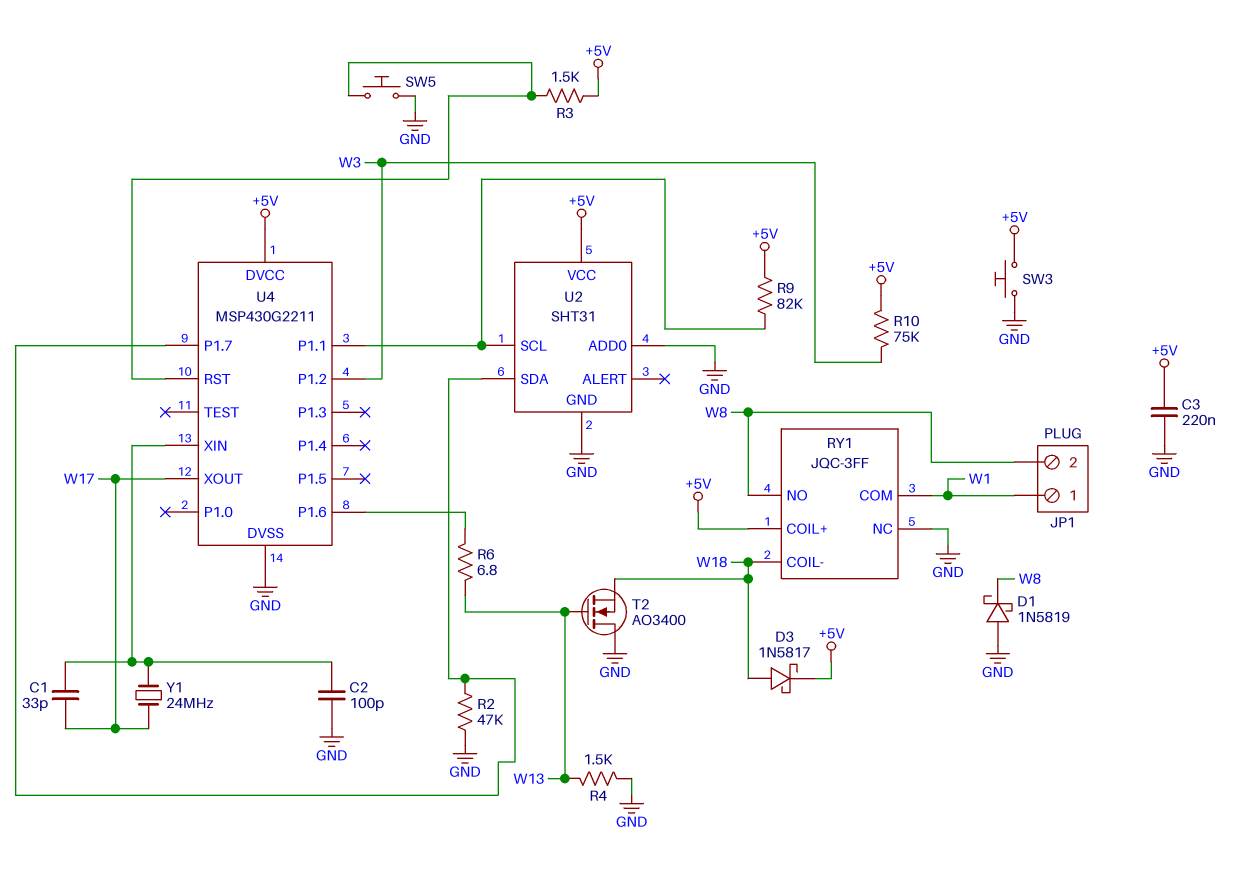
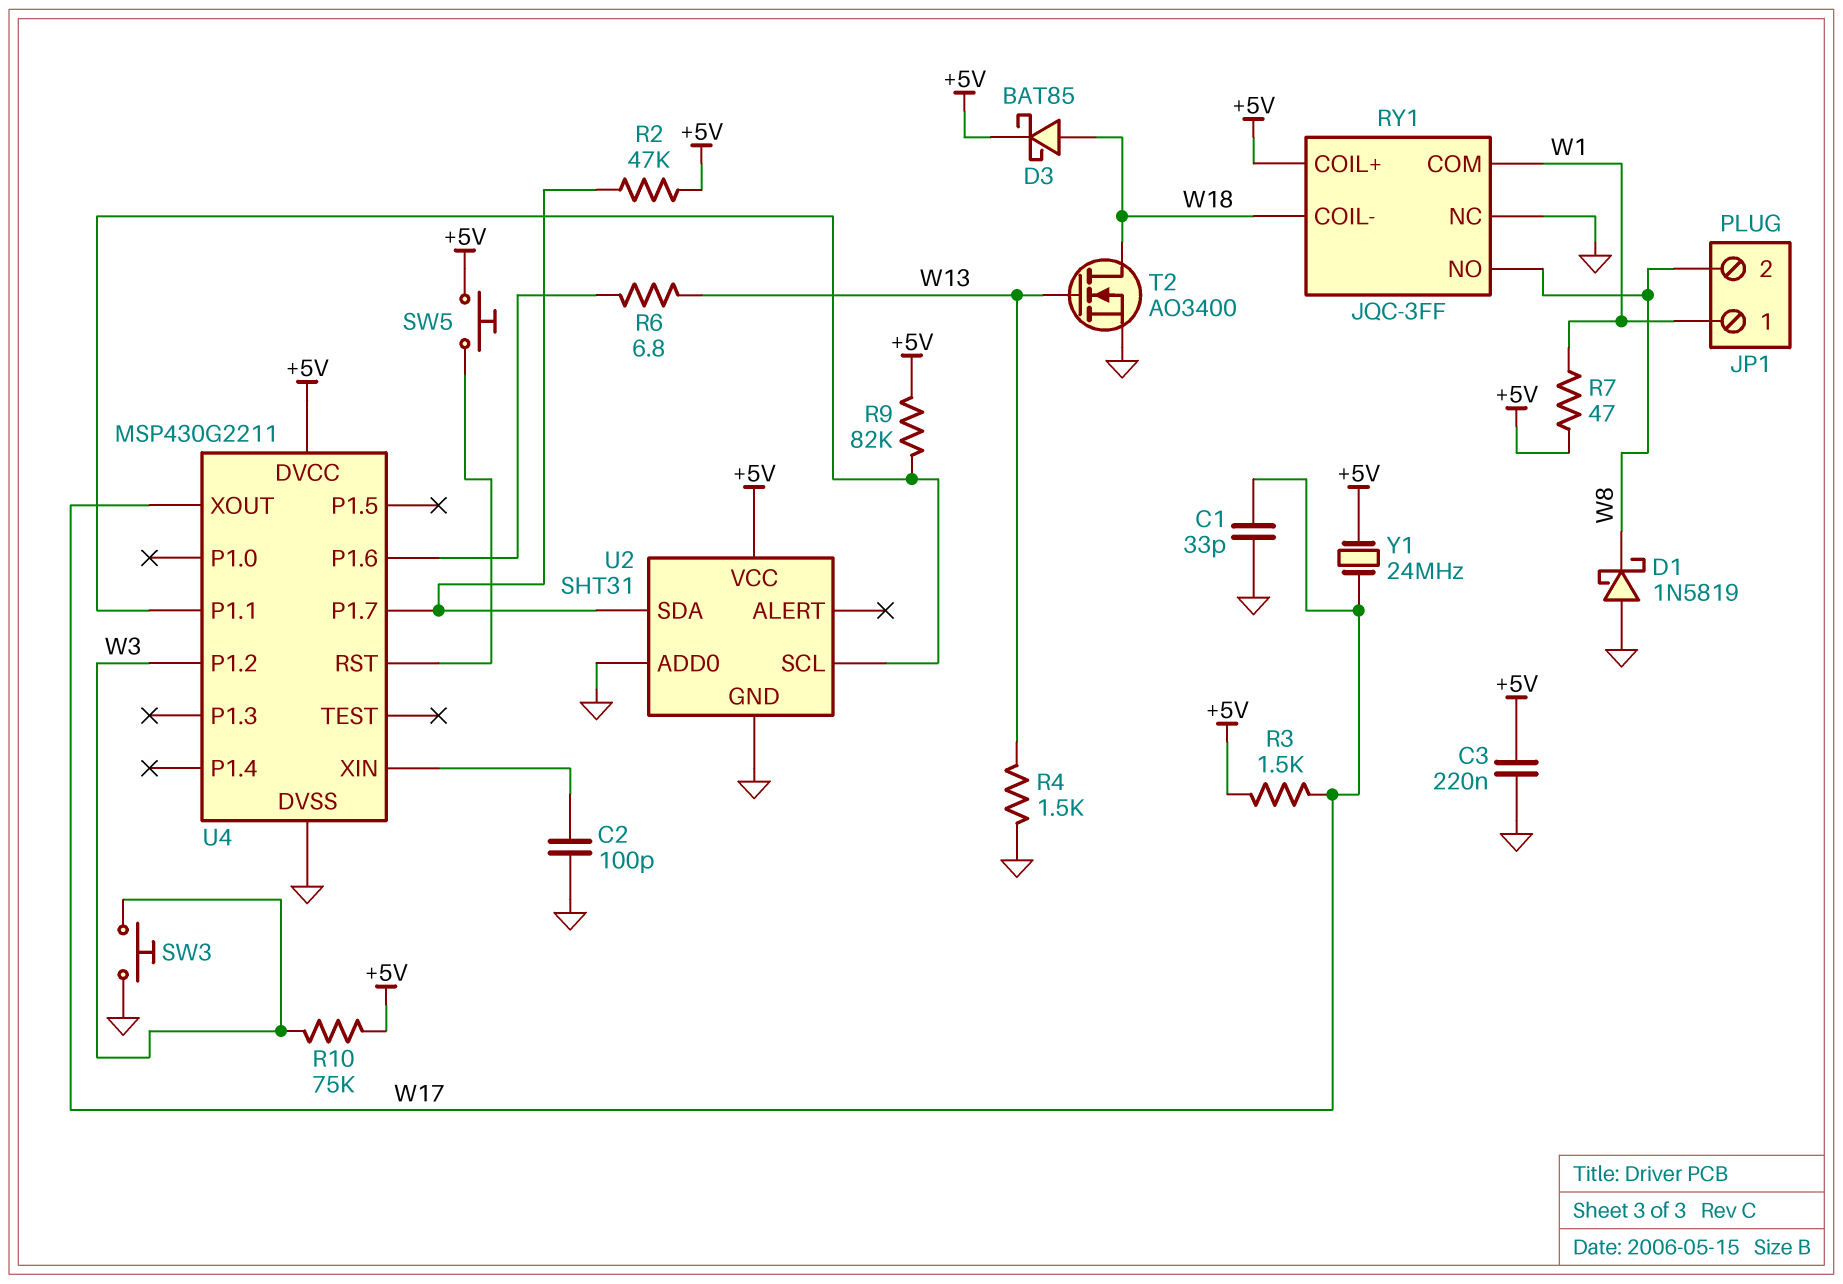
C1: 33pF (U4/XIN, W17) -> 33pF (GND, W17)
D3: schottky 1N5817 (A W18, K +5V) -> schottky BAT85 (A W18, K +5V)
R2: 47k (GND, U2/SDA) -> 47k (+5V, U2/SDA)
R3: 1.5k (+5V, U4/RST) -> 1.5k (+5V, W17)
R7: none -> 47 (+5V, W1)
SW3: button (+5V, GND) -> button (GND, W3)
SW5: button (GND, U4/RST) -> button (+5V, U4/RST)
T2: NMOS AO3400 (G W13, D GND, S W18) -> NMOS AO3400 (G W13, D W18, S GND)
Y1: 24MHz (U4/XIN, W17) -> 24MHz (+5V, W17)

